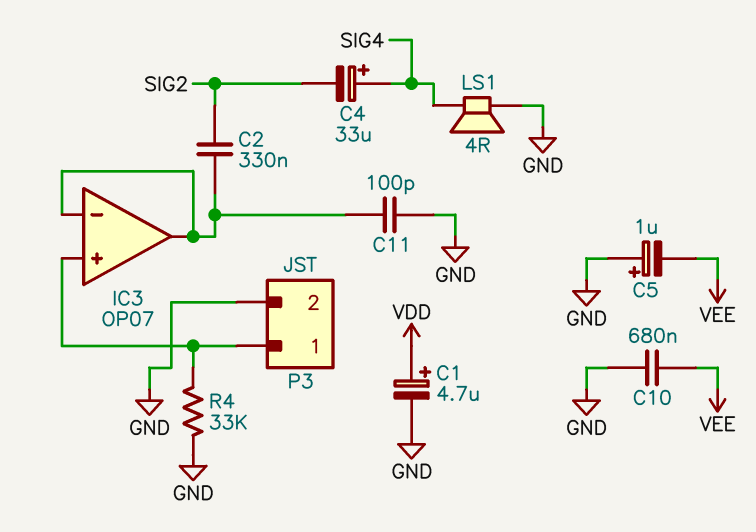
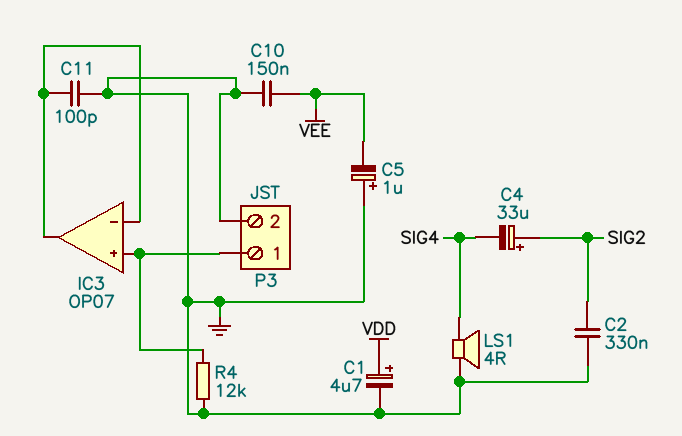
C2: 330nF (IC3/in-, SIG2) -> 330nF (GND, SIG2)
C4: 33uF (plus SIG4, minus SIG2) -> 33uF (plus SIG2, minus SIG4)
C10: 680nF (GND, VEE) -> 150nF (GND, VEE)
R4: 33k (GND, IC3/in+) -> 12k (GND, IC3/in+)

